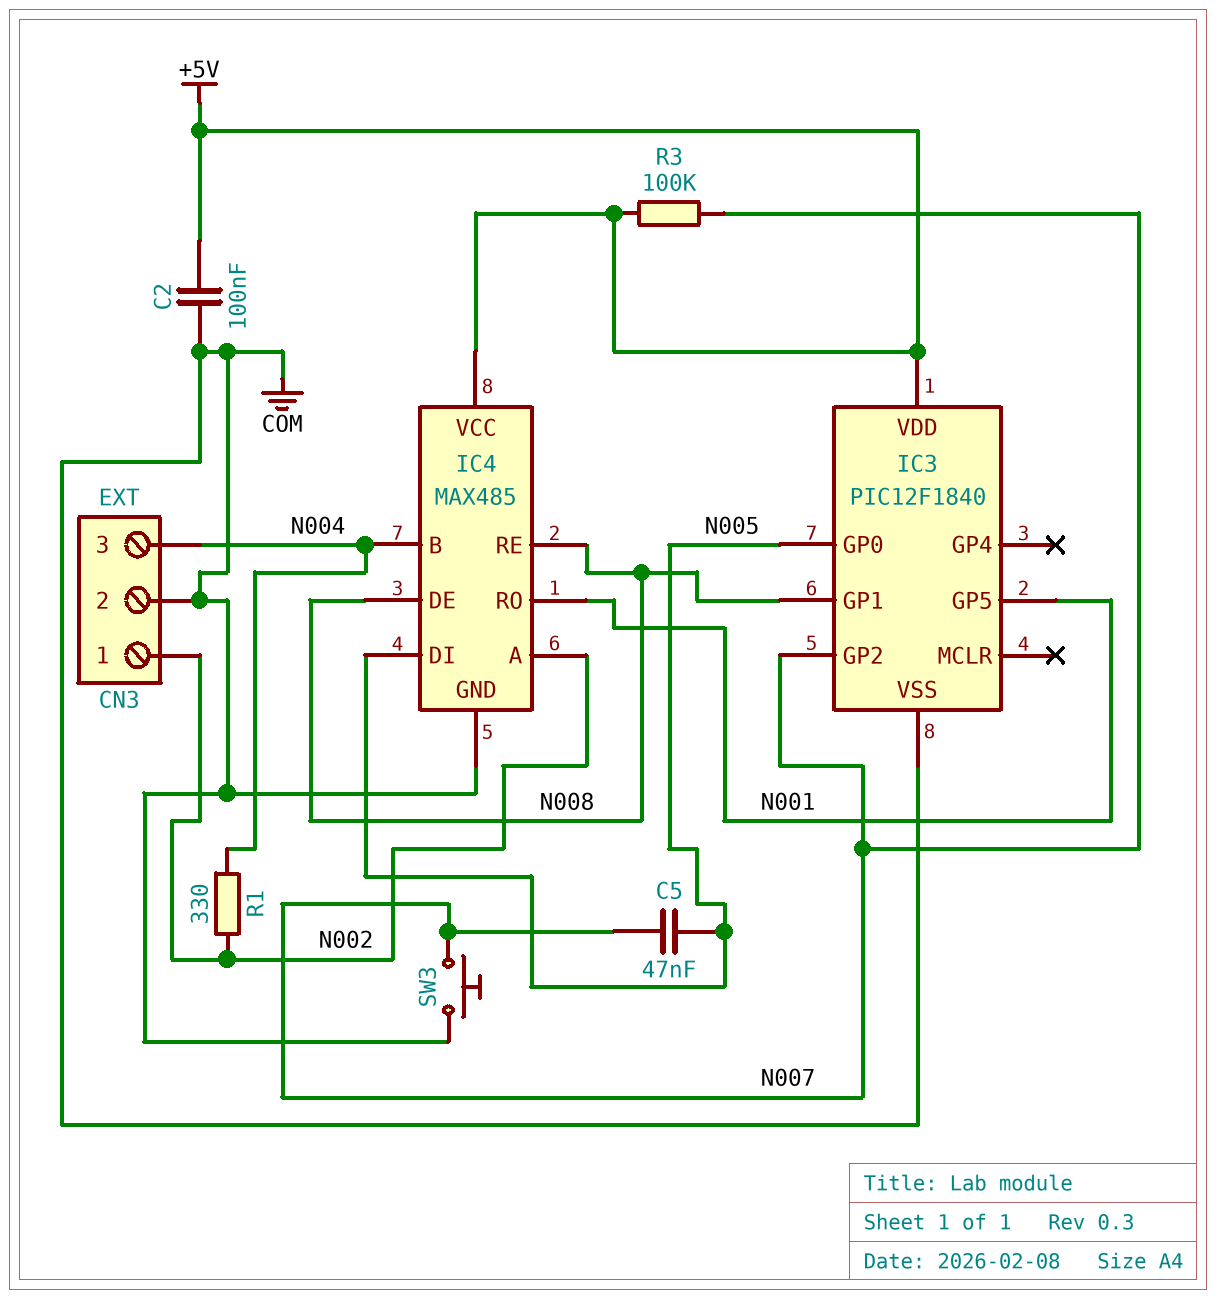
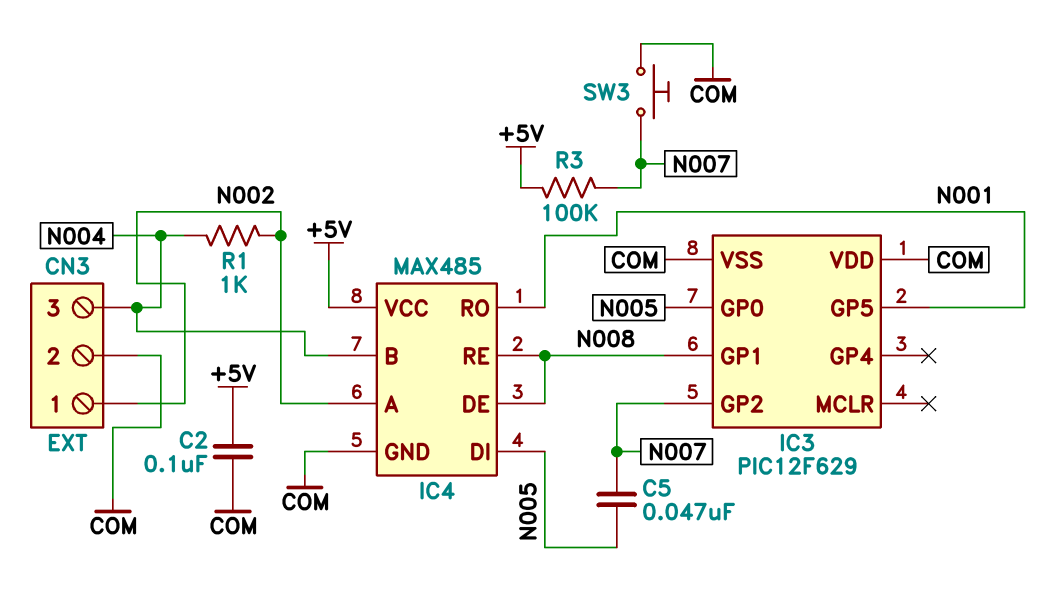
IC3: PIC12F1840 -> PIC12F629
IC3 pin VDD: +5V -> COM
R1: 330 (N002, N004) -> 1k (N002, N004)

